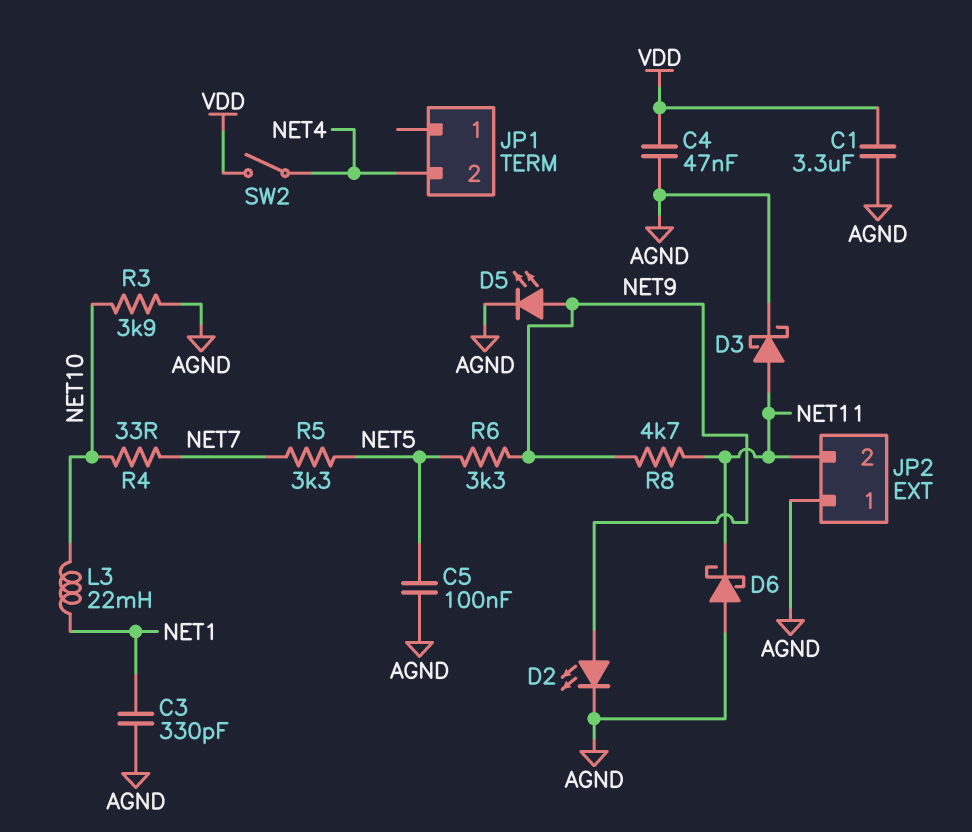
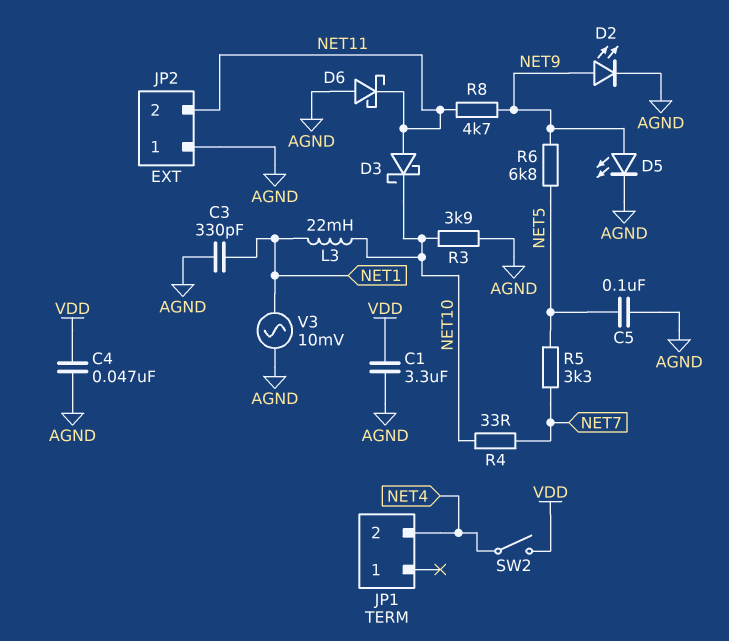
D3: schottky (A NET11, K AGND) -> schottky (A NET11, K NET10)
R6: 3.3k (NET5, NET9) -> 6.8k (NET5, NET9)
V3: none -> AC 10mV (AGND, NET1)

